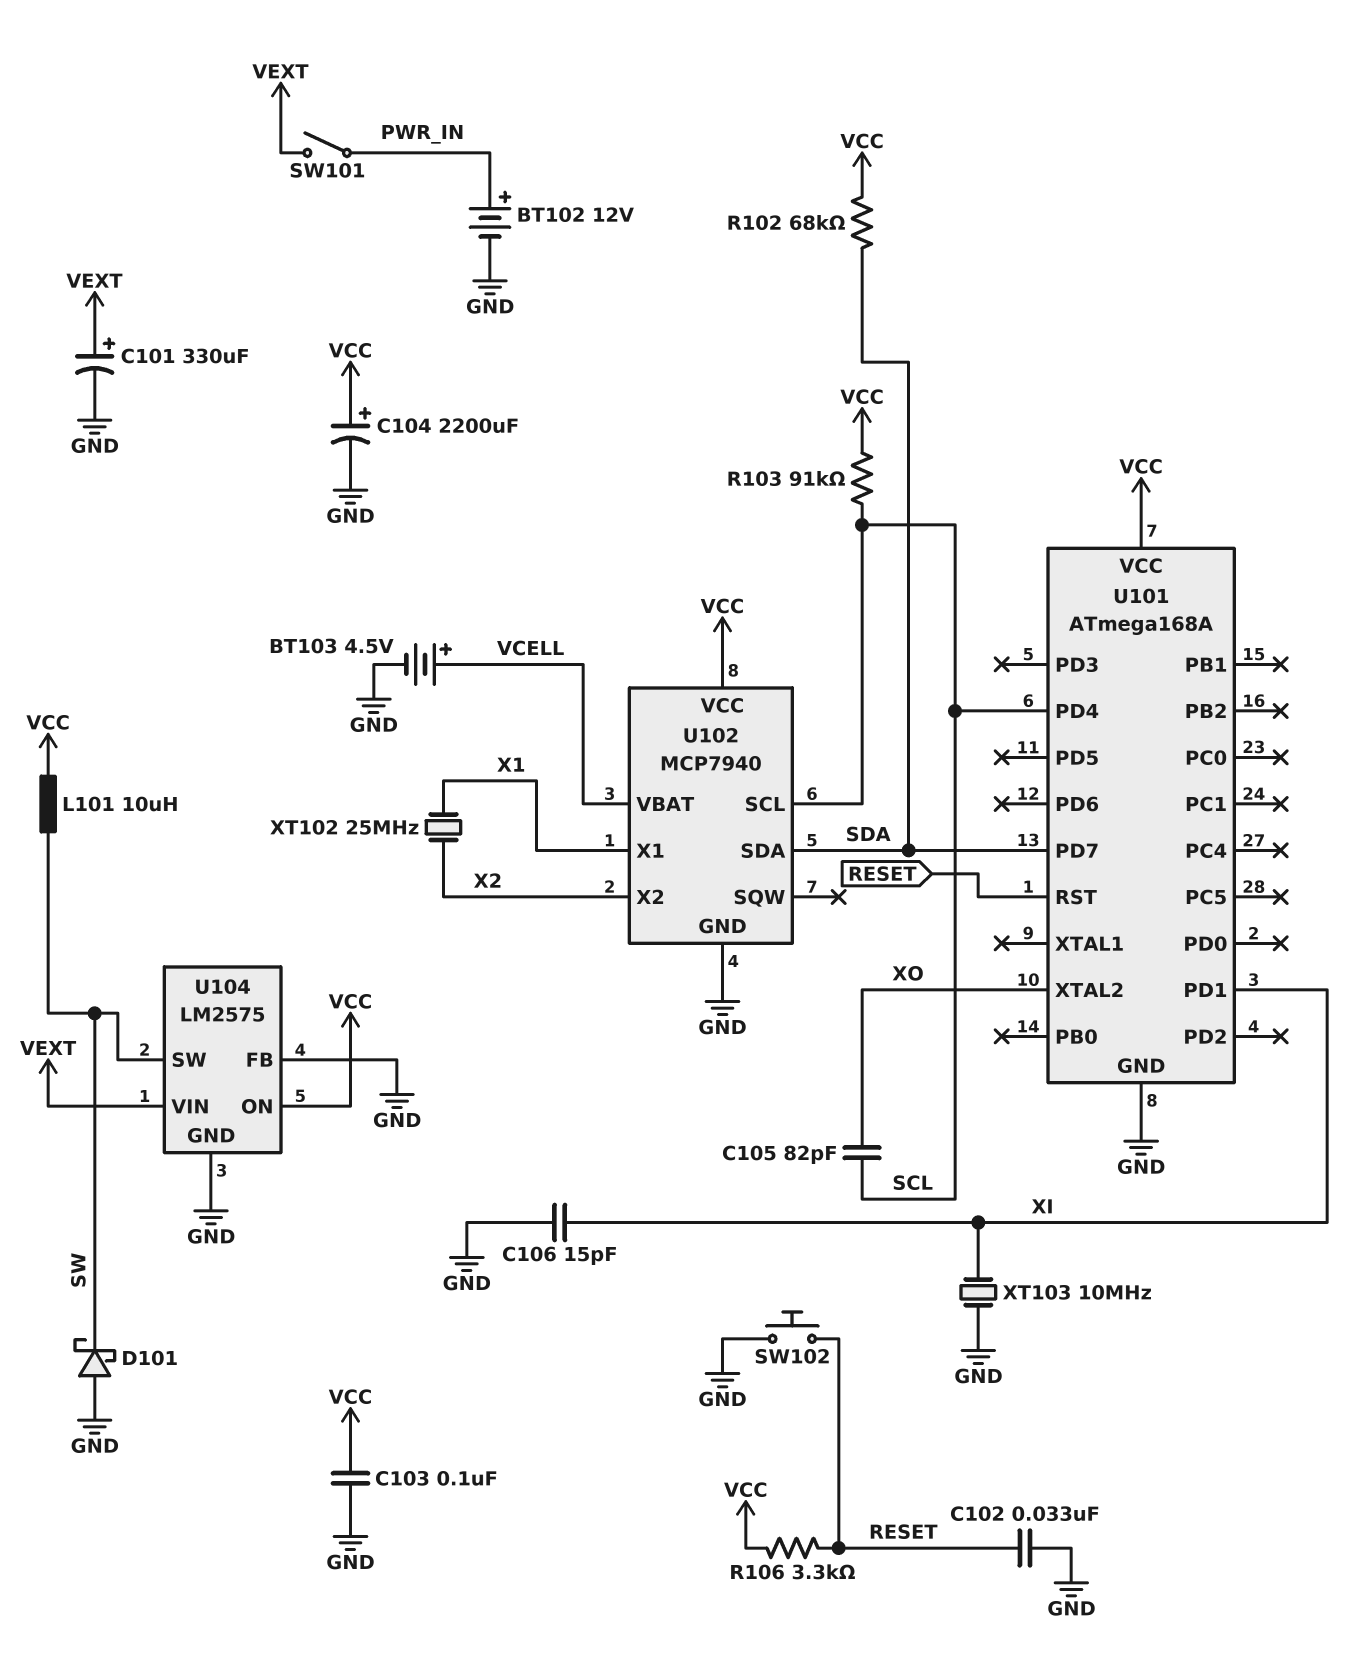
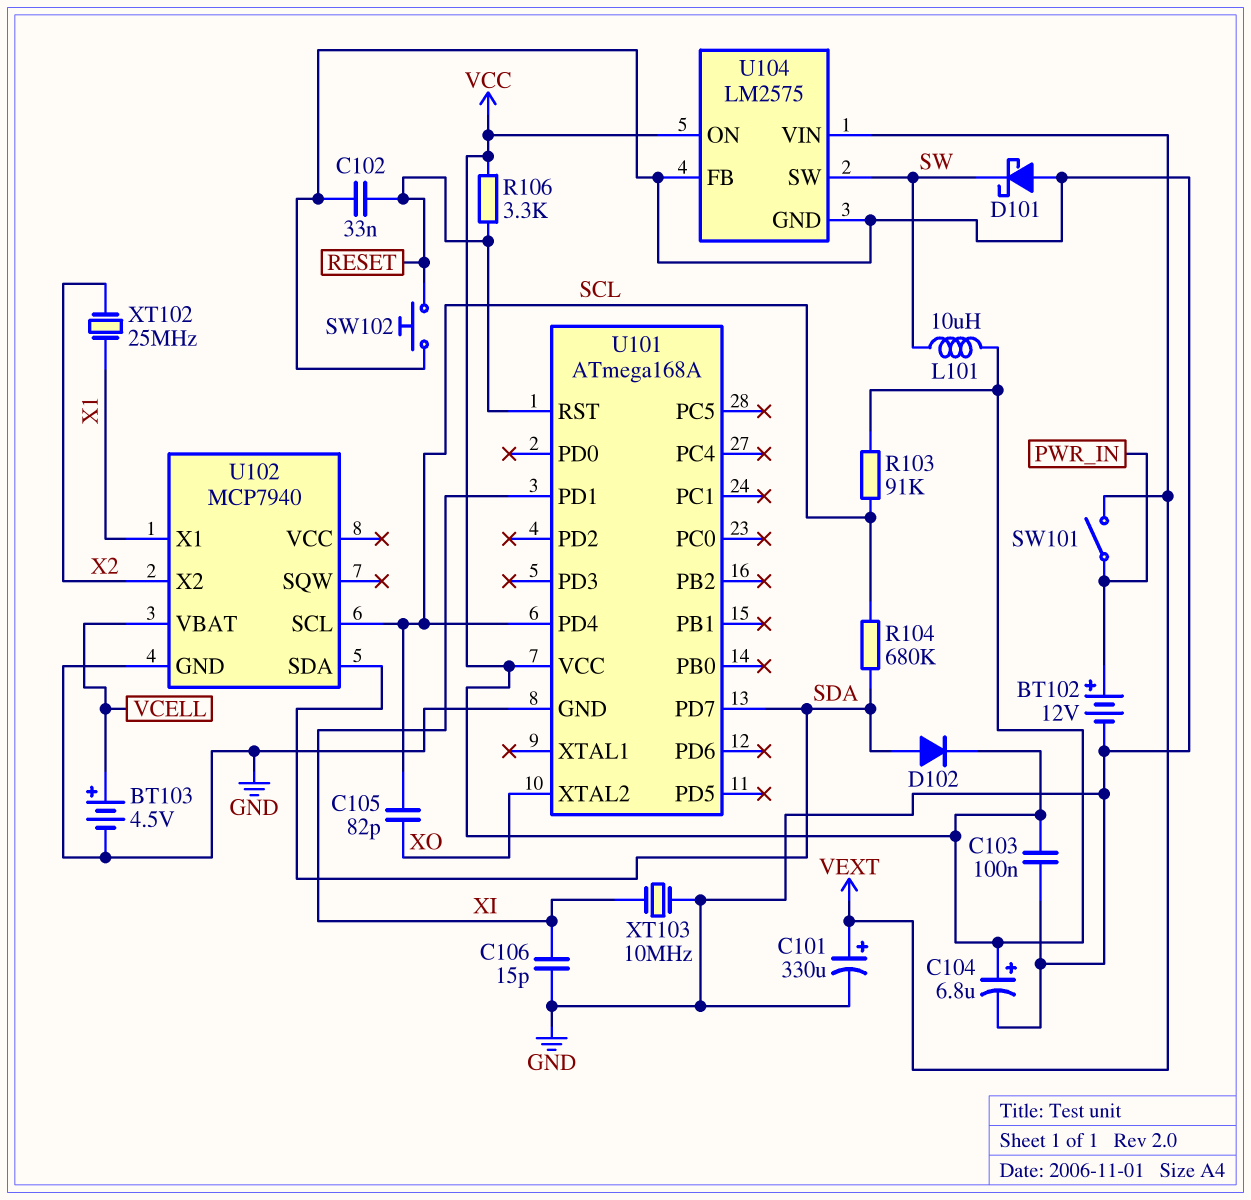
C104: 2200uF (plus VCC, minus GND) -> 6.8uF (plus VCC, minus GND)
D102: none -> diode (A SDA, K VCC)
R102: 68k (SDA, VCC) -> none
R104: none -> 680k (SCL, SDA)
U102 pin VCC: VCC -> none

